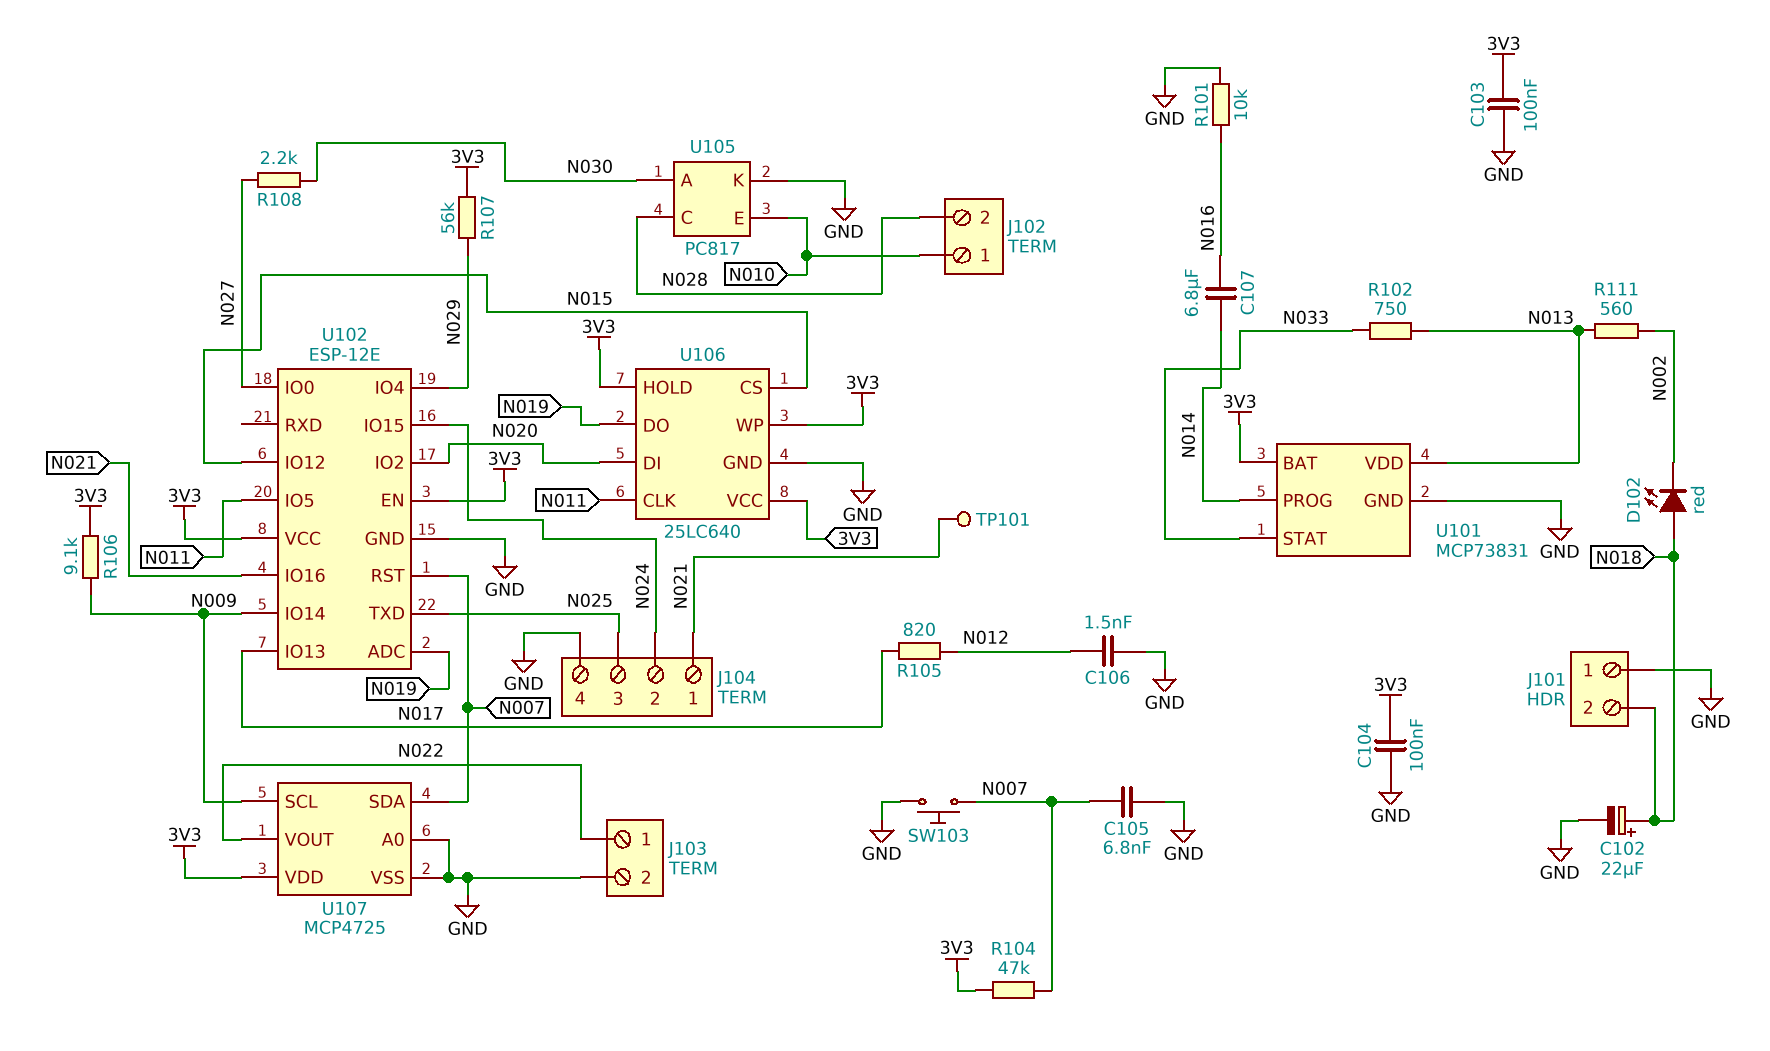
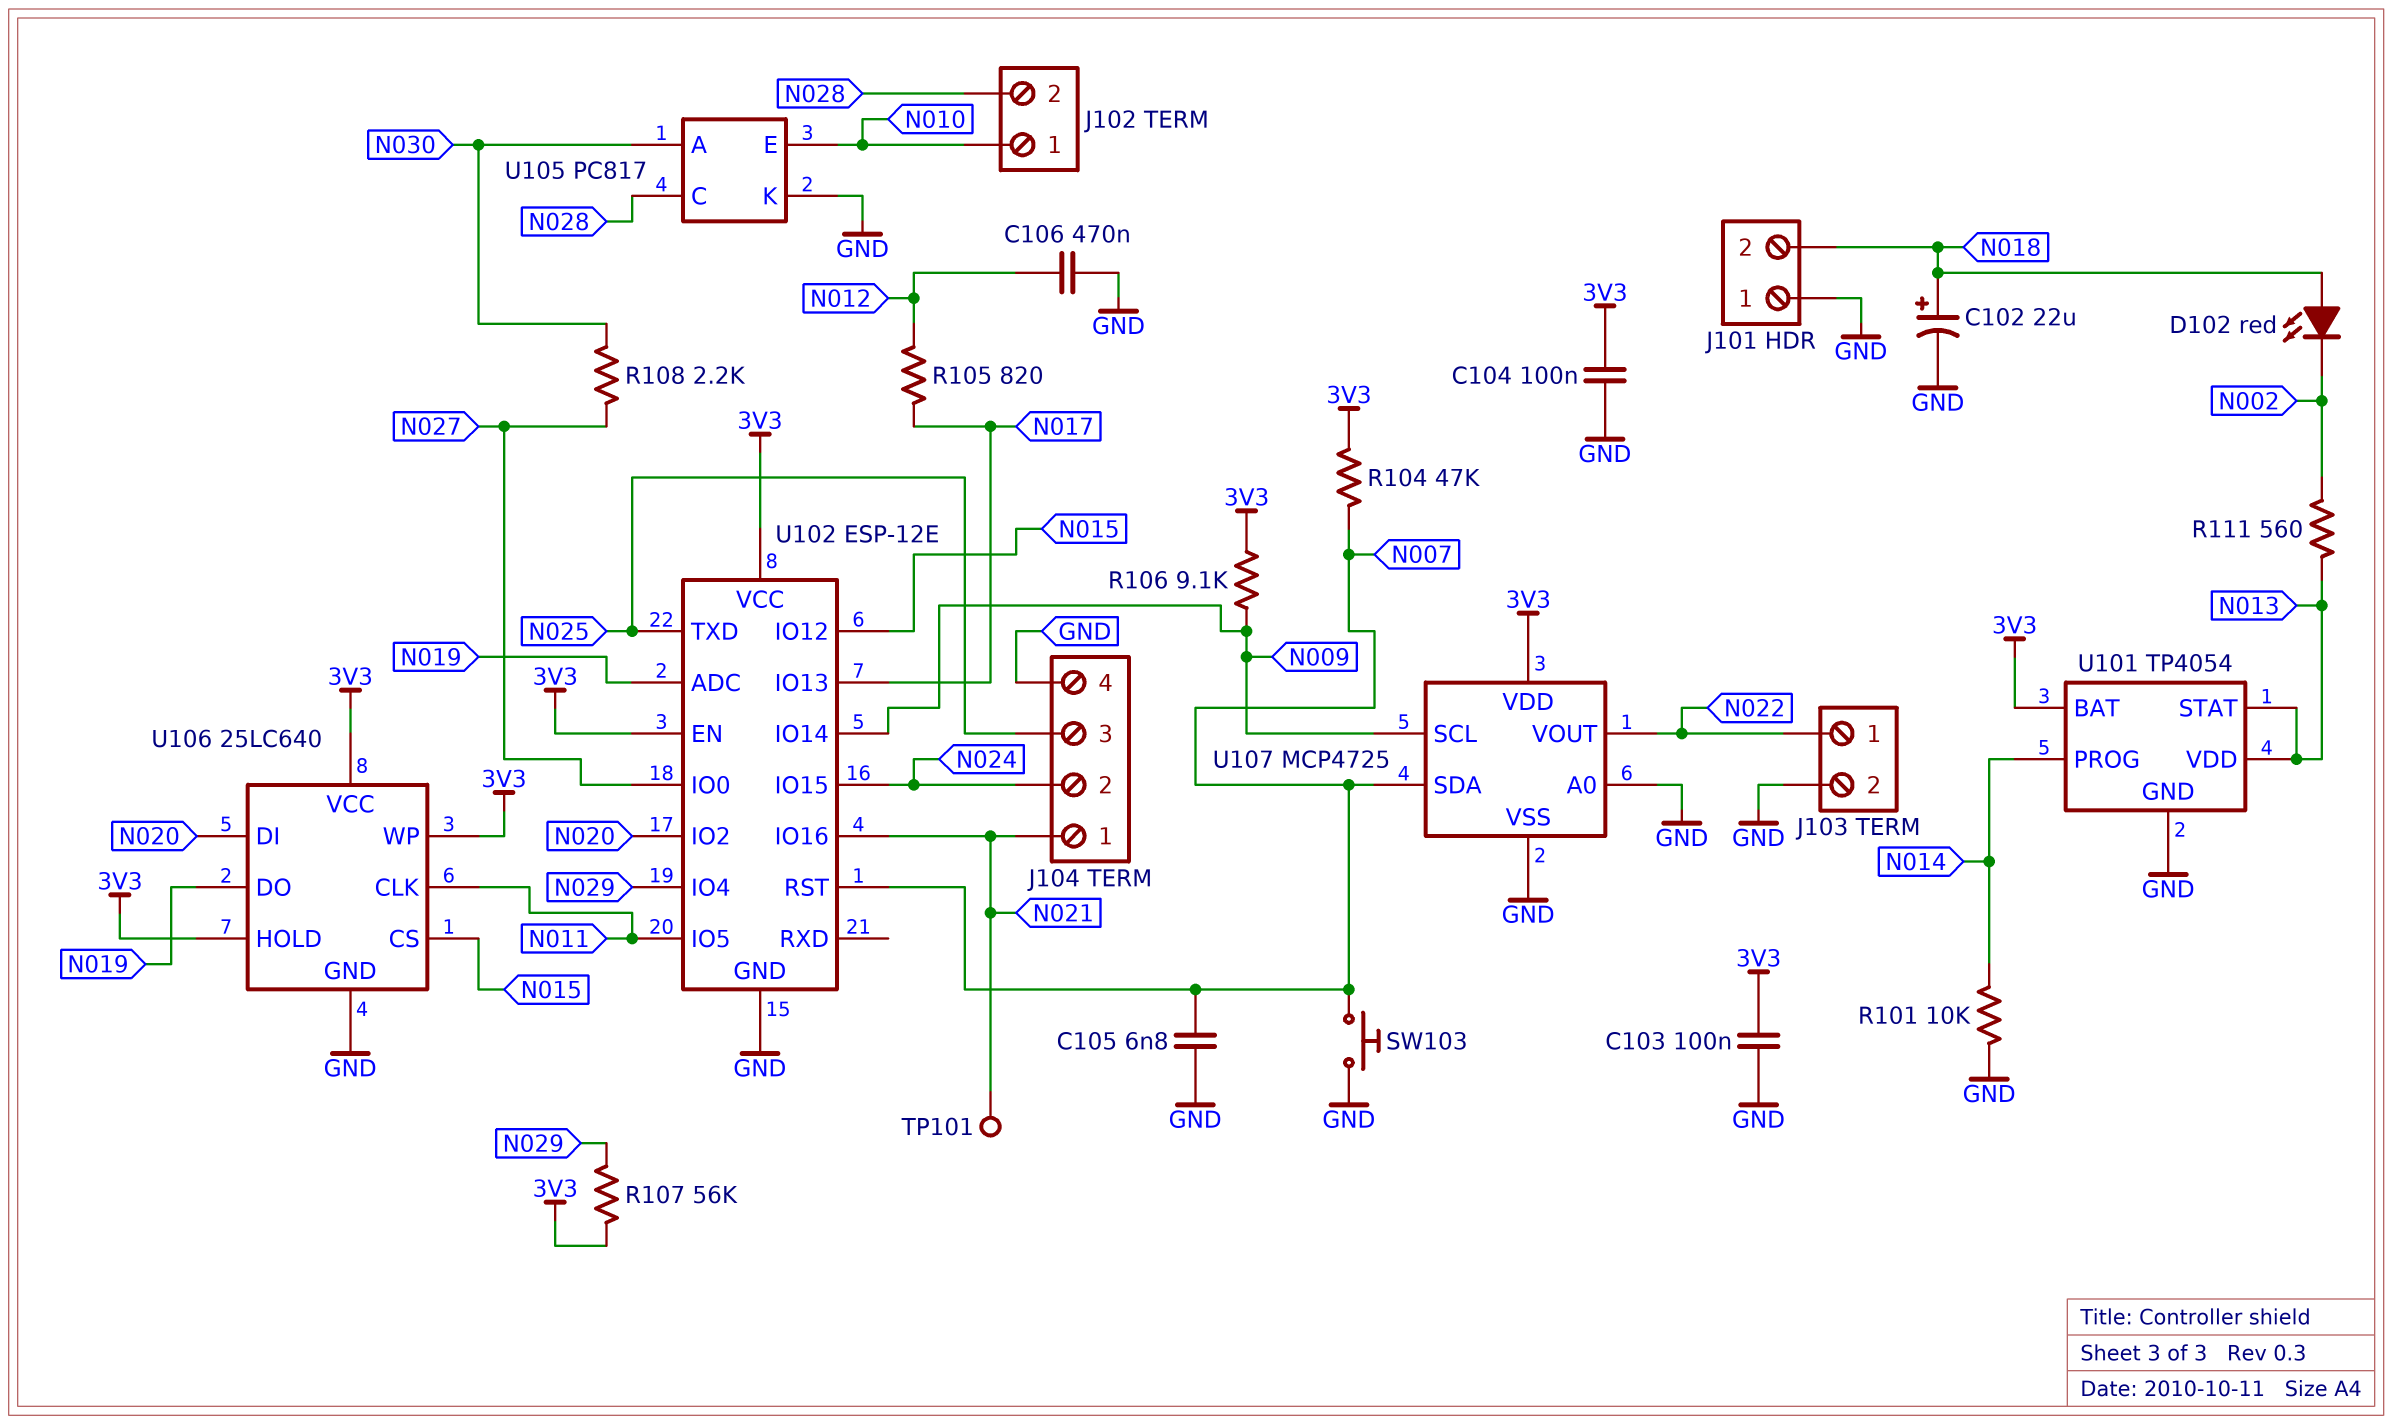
C106: 1.5nF (GND, N012) -> 470nF (GND, N012)
C107: 6.8uF (N014, N016) -> none
R101: 10k (GND, N016) -> 10k (GND, N014)
R102: 750 (N013, N033) -> none
U101: MCP73831 -> TP4054
U101 pin STAT: N033 -> N013

